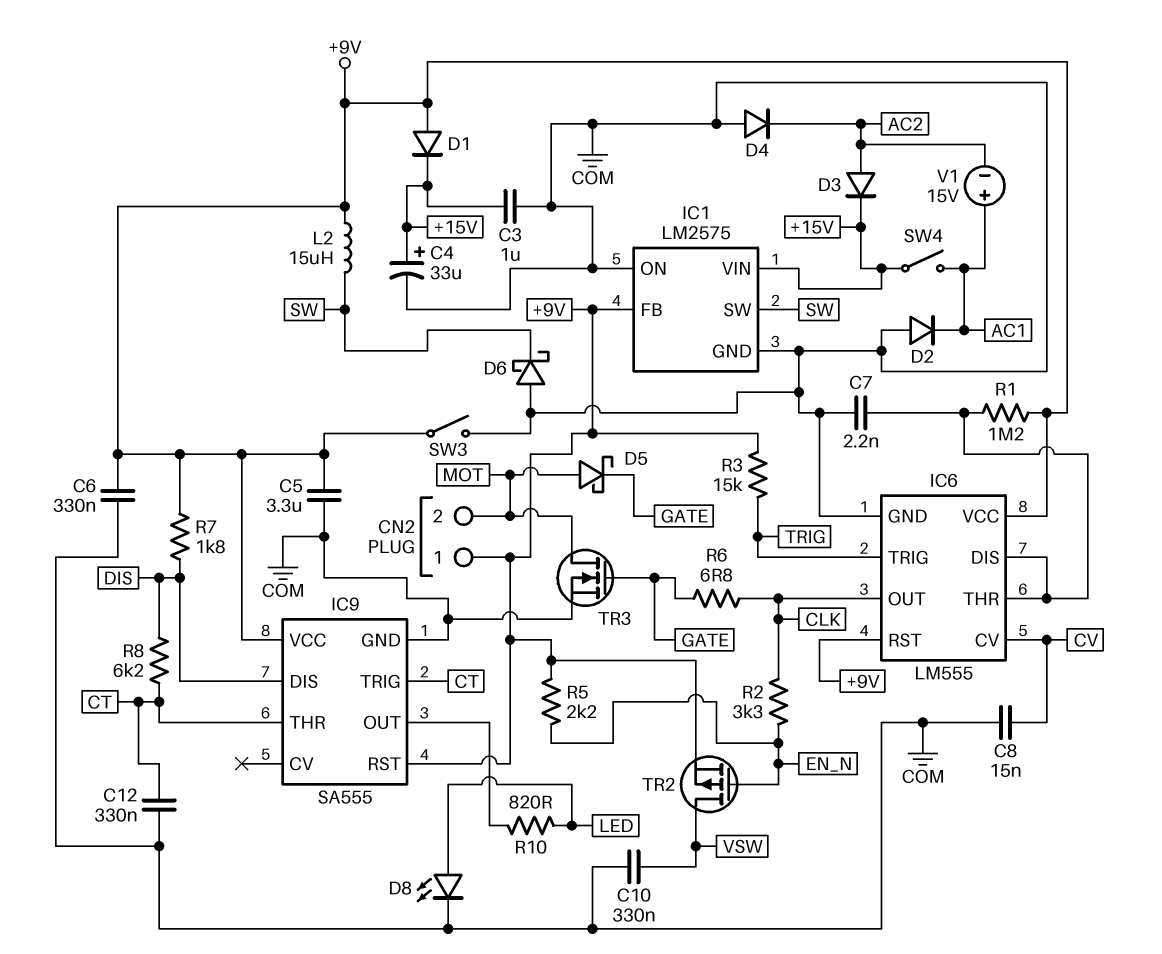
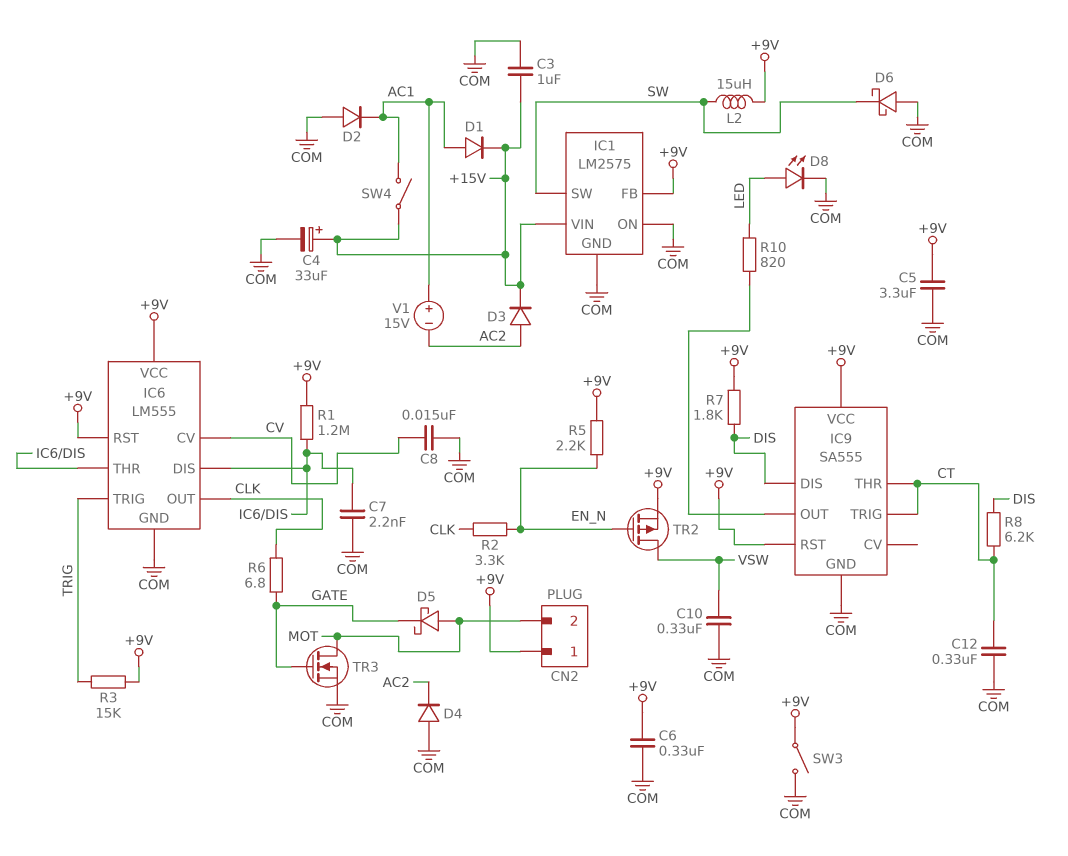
D1: diode (A +9V, K +15V) -> diode (A AC1, K +15V)

